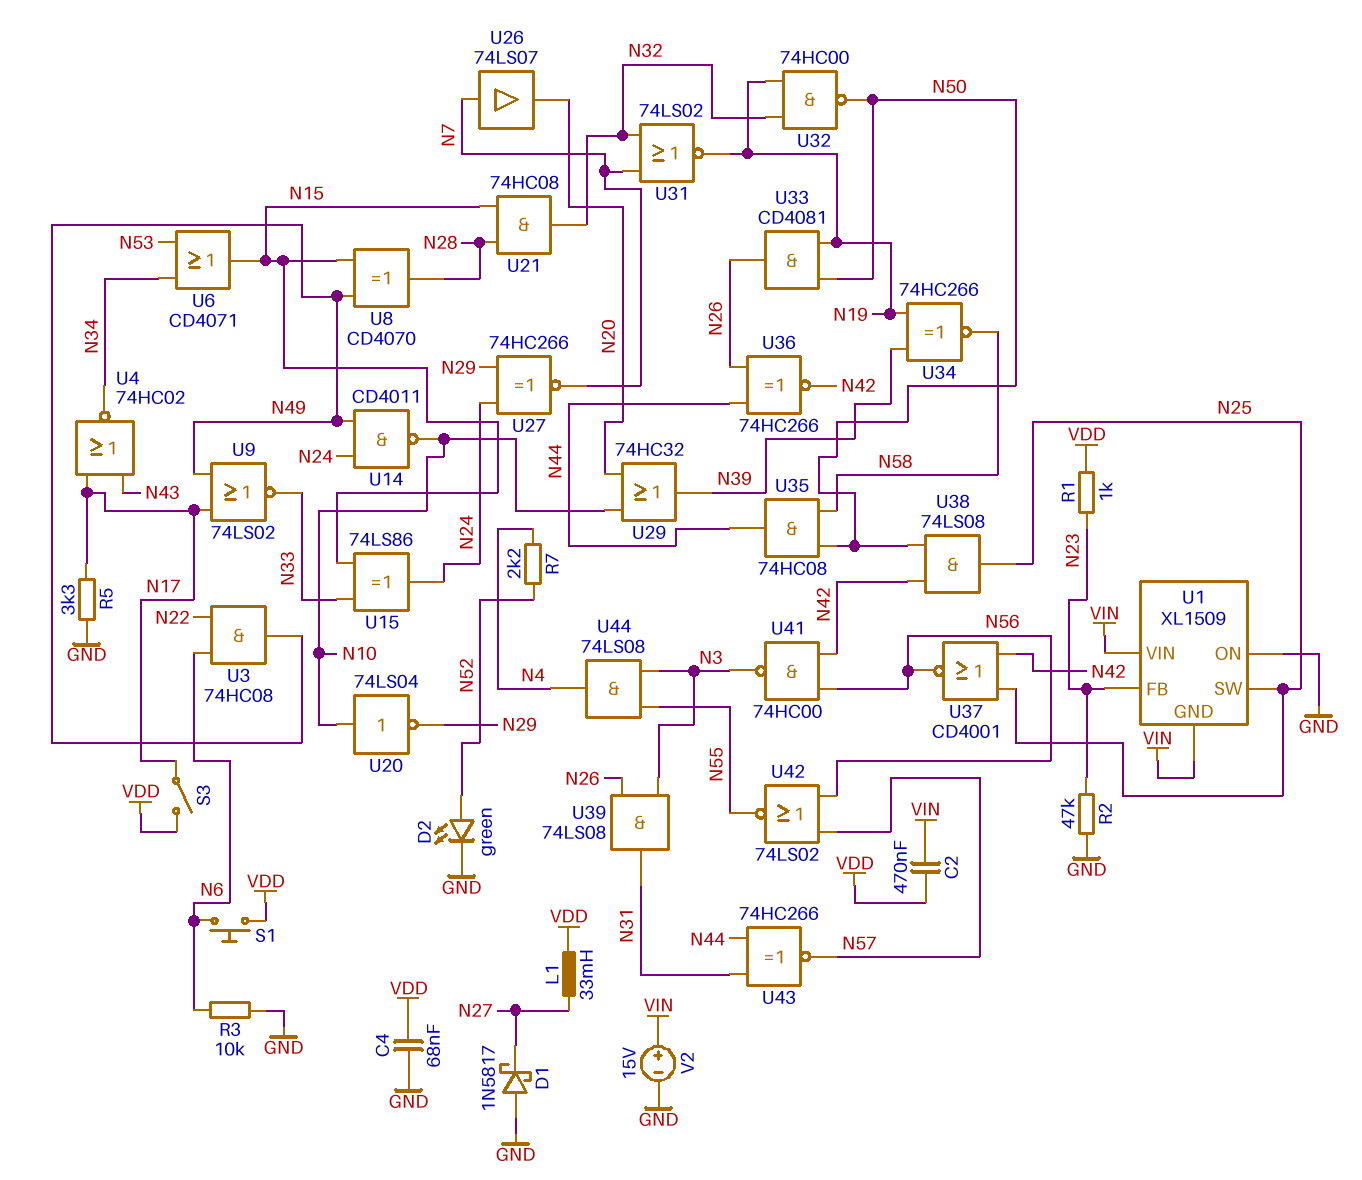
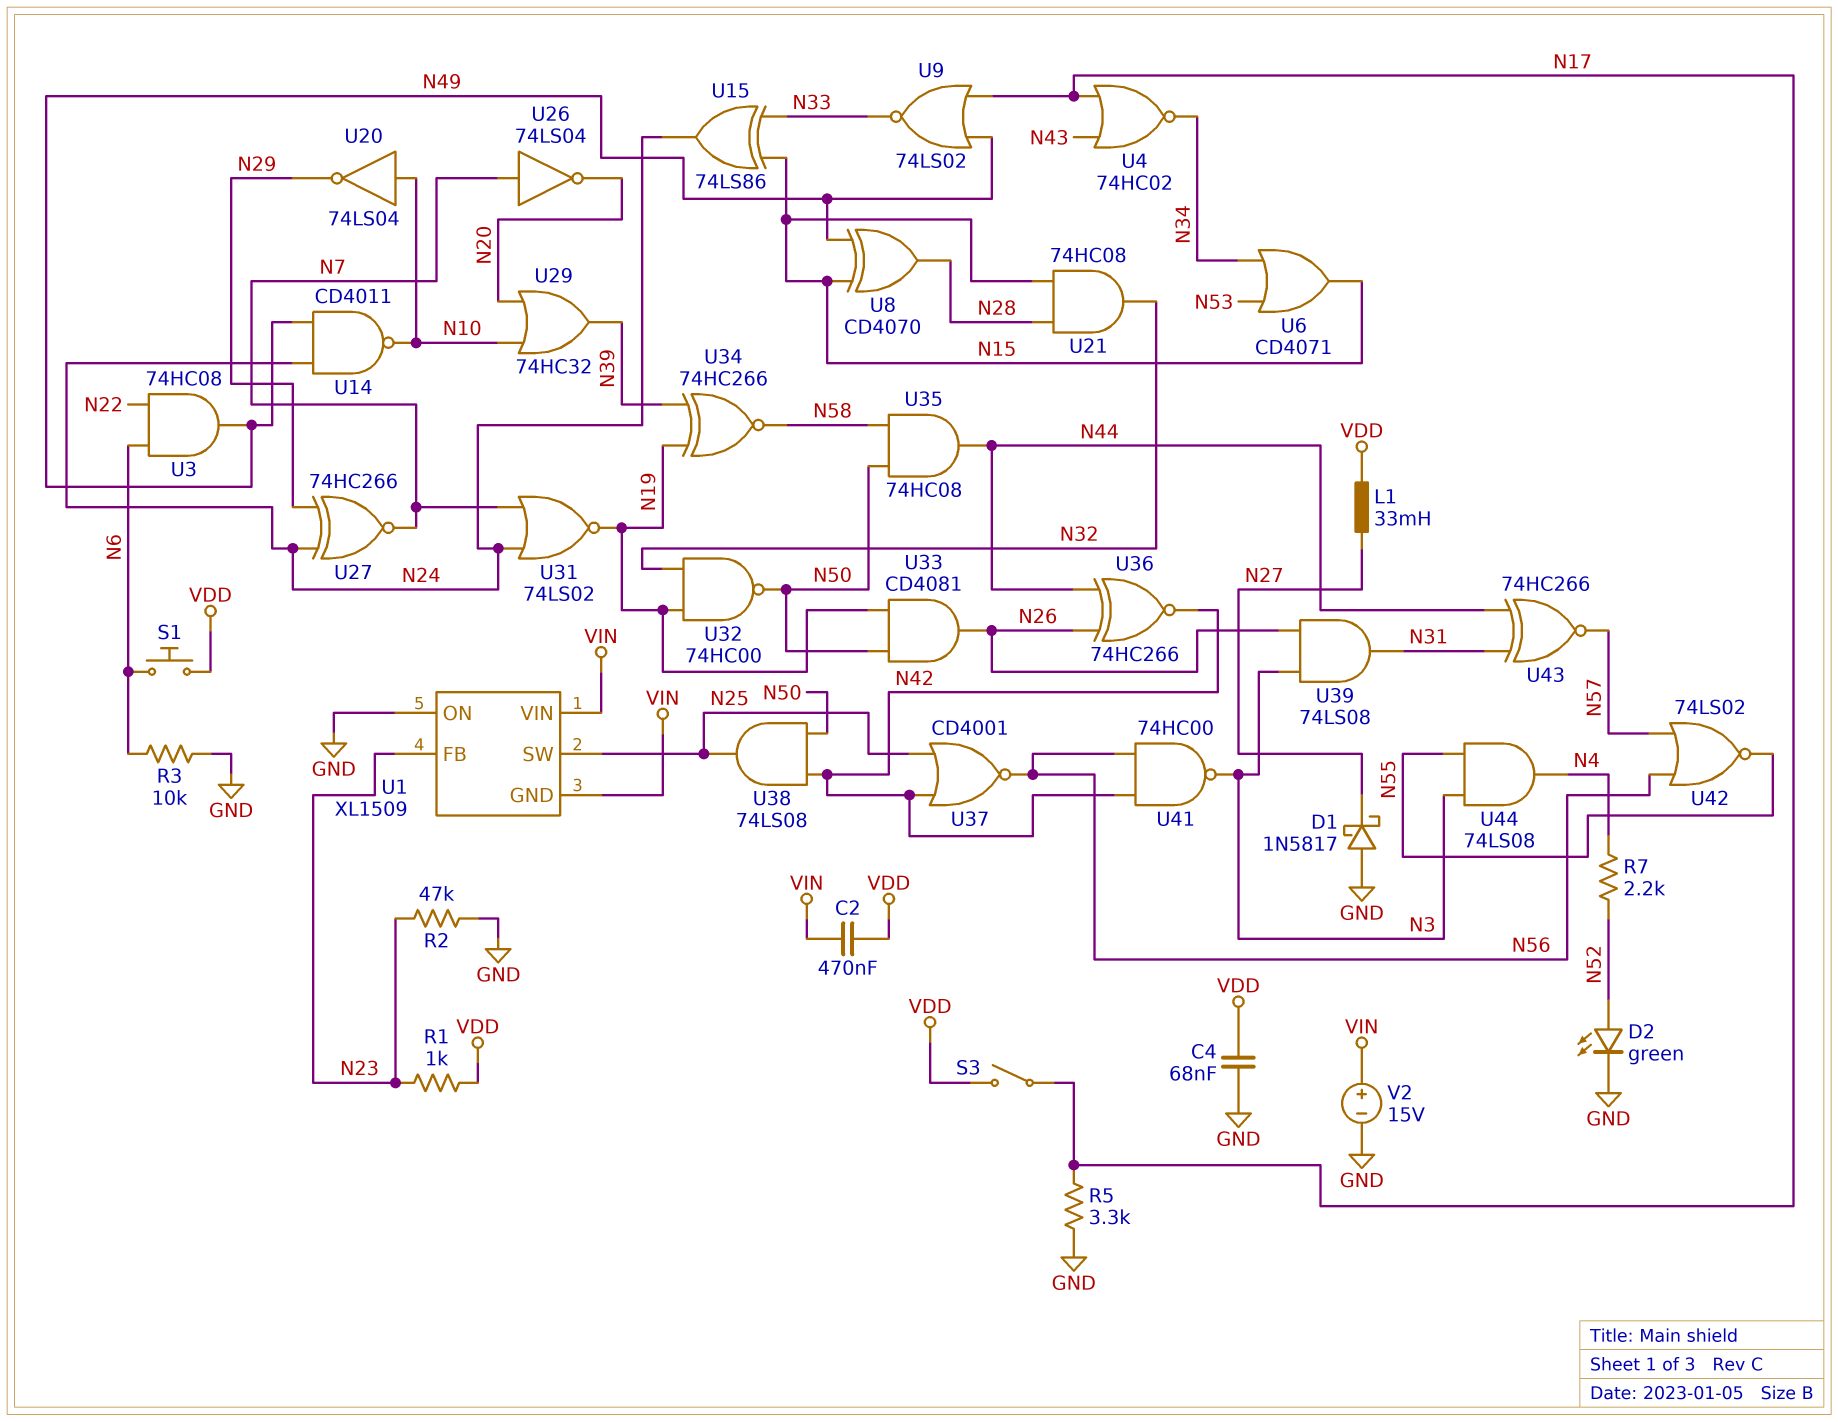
U26: buffer 74LS07 (in N7, out N20) -> NOT 74LS04 (in N7, out N20)
U31: NOR 74LS02 (in N7, in N32, out N19) -> NOR 74LS02 (in N7, in N24, out N19)

